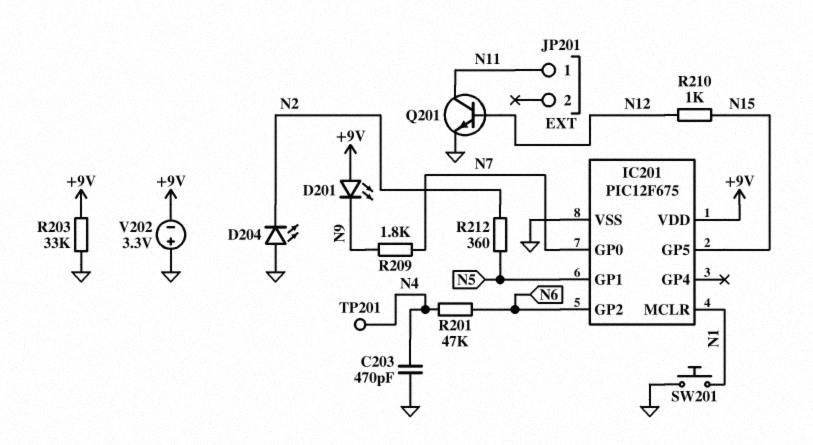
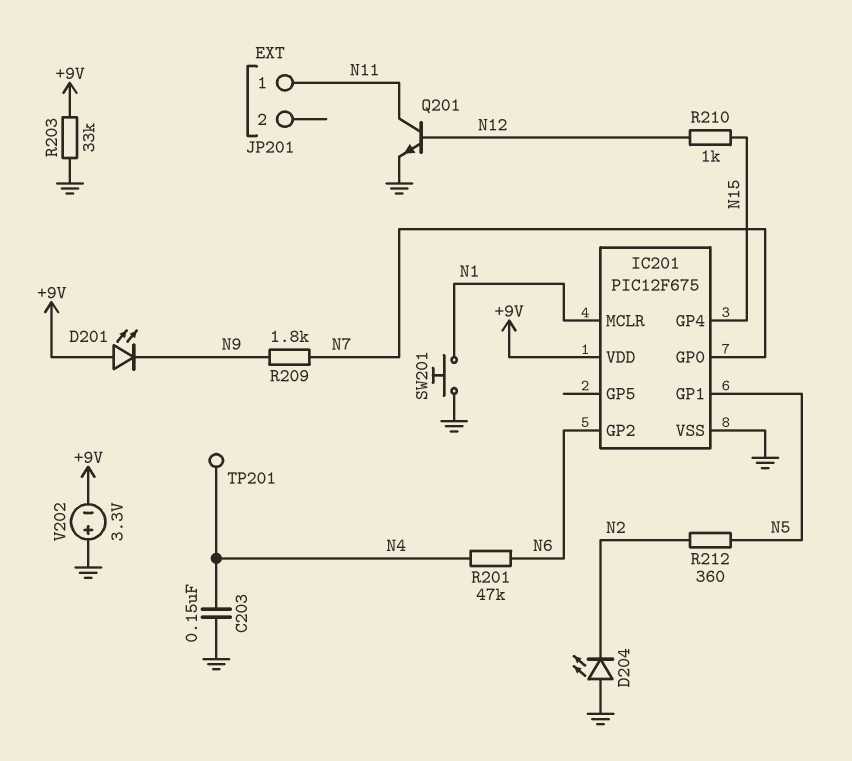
C203: 470pF (GND, N4) -> 150nF (GND, N4)
IC201 pin GP4: none -> N15
IC201 pin GP5: N15 -> none

